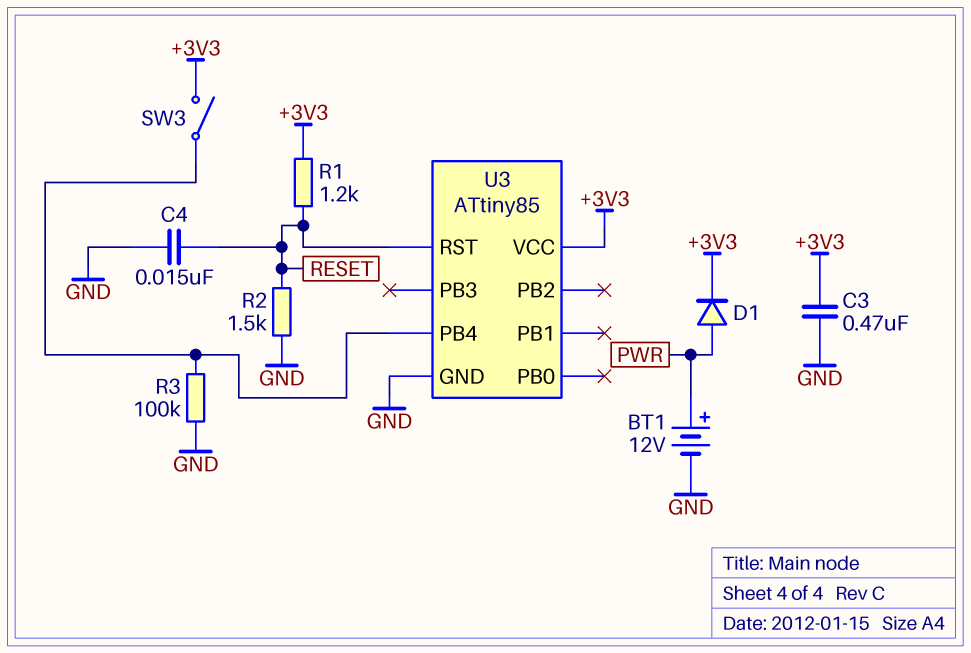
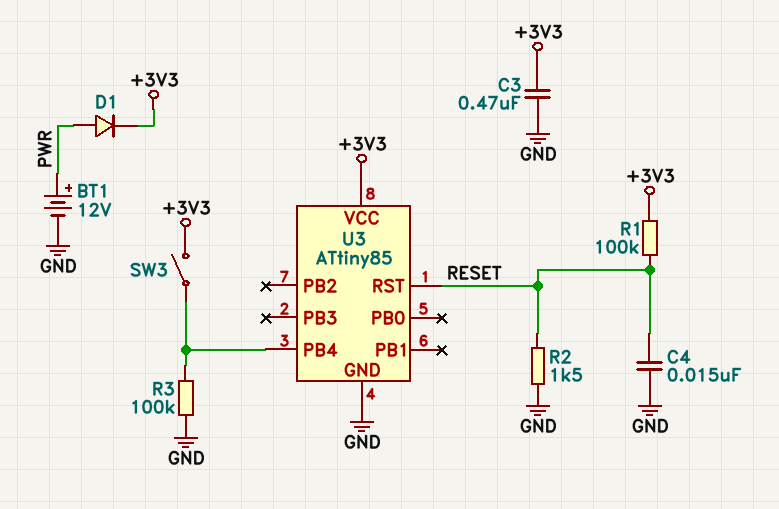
R1: 1.2k (+3V3, RESET) -> 100k (+3V3, RESET)

